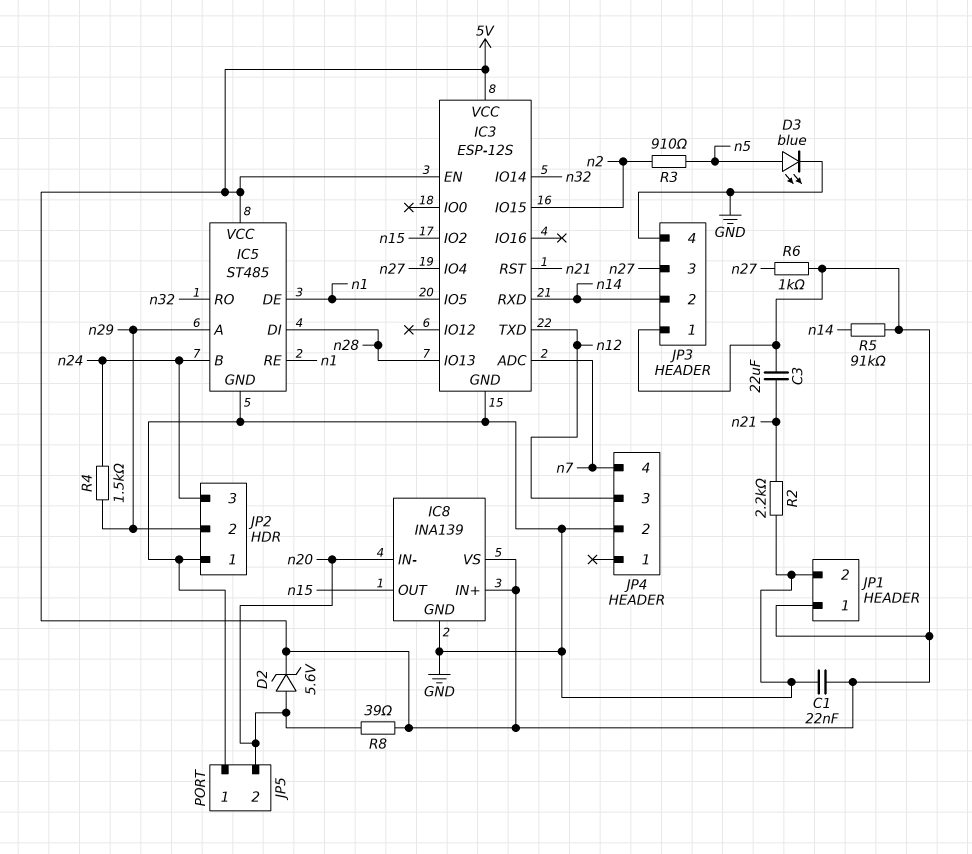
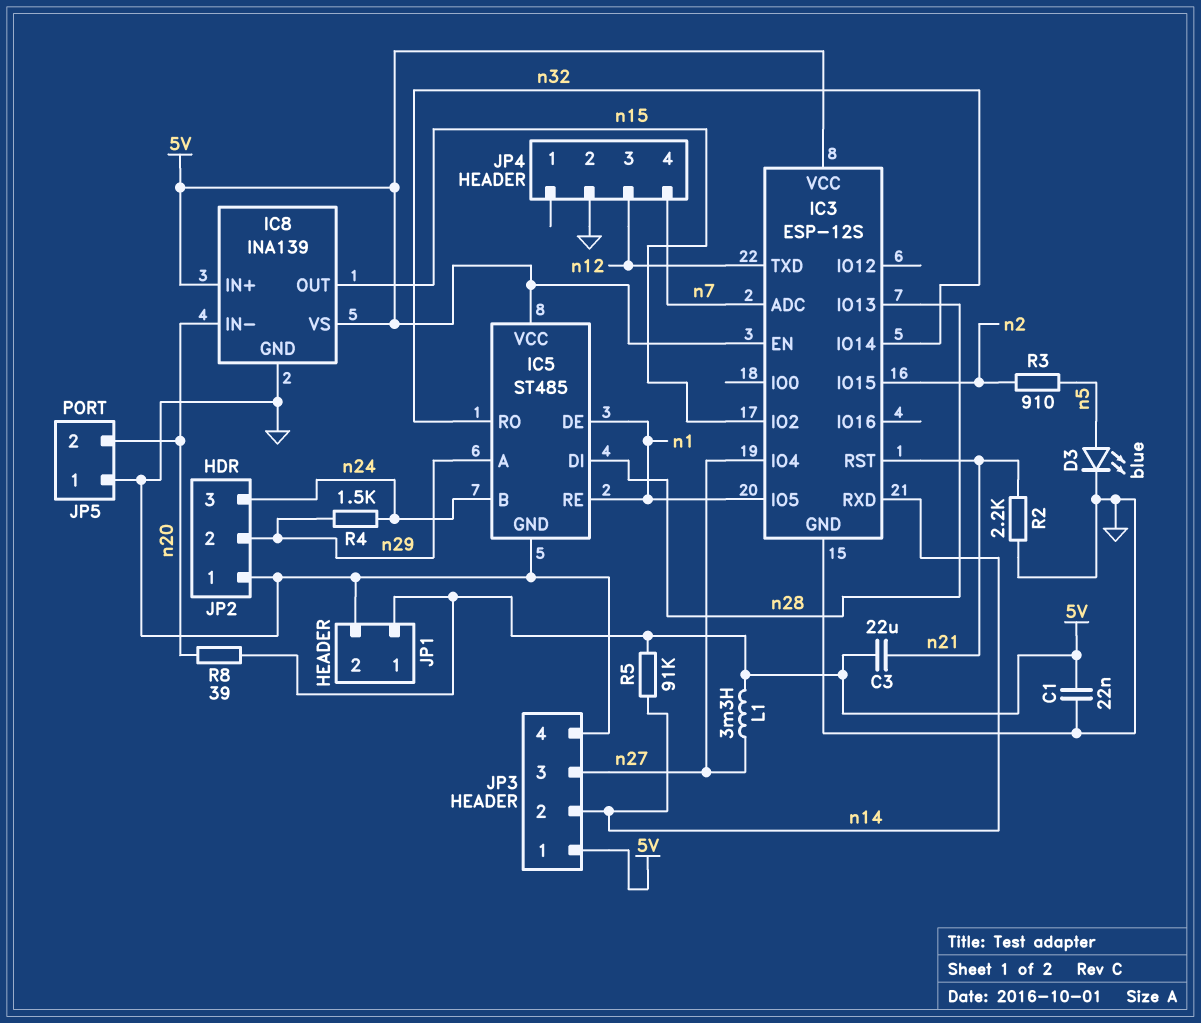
D2: zener 5.6V (A n20, K 5V) -> none
L1: none -> 3.3mH (5V, n27)
R6: 1k (5V, n27) -> none

